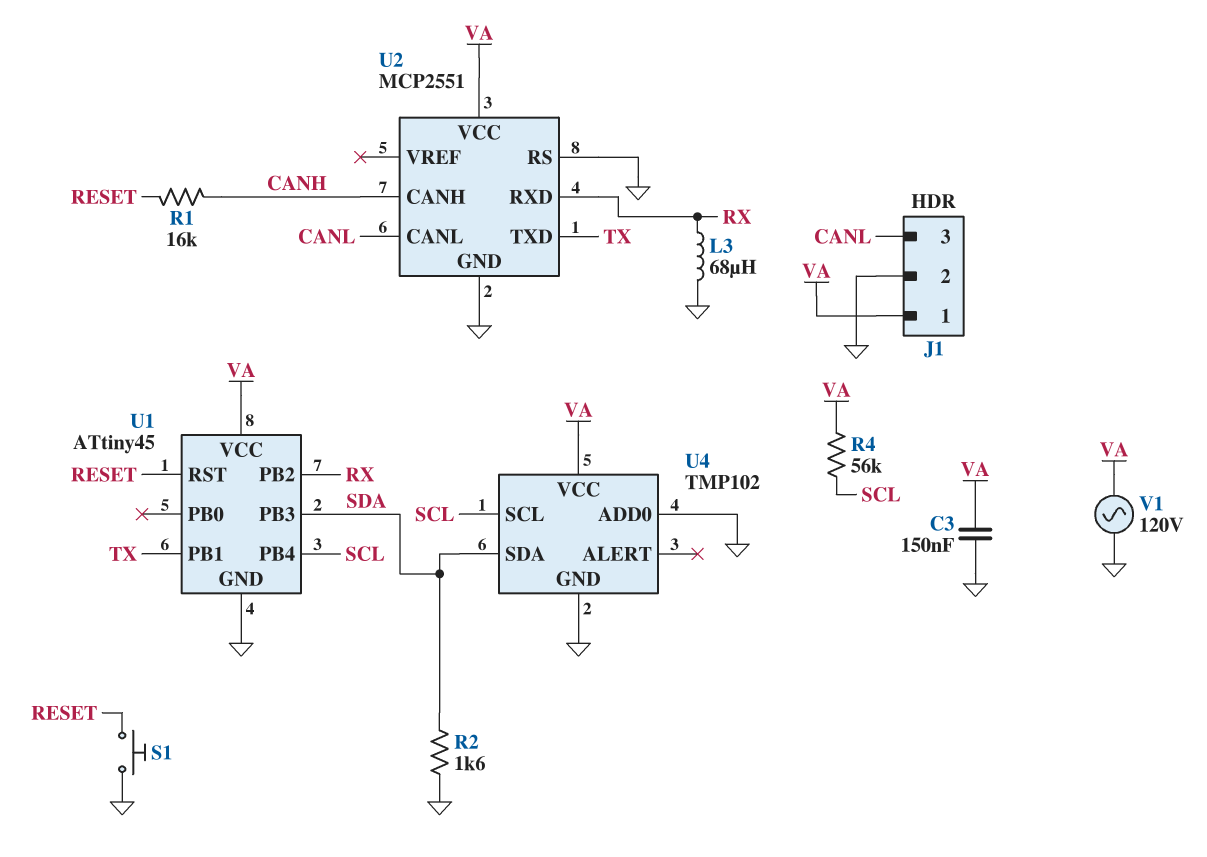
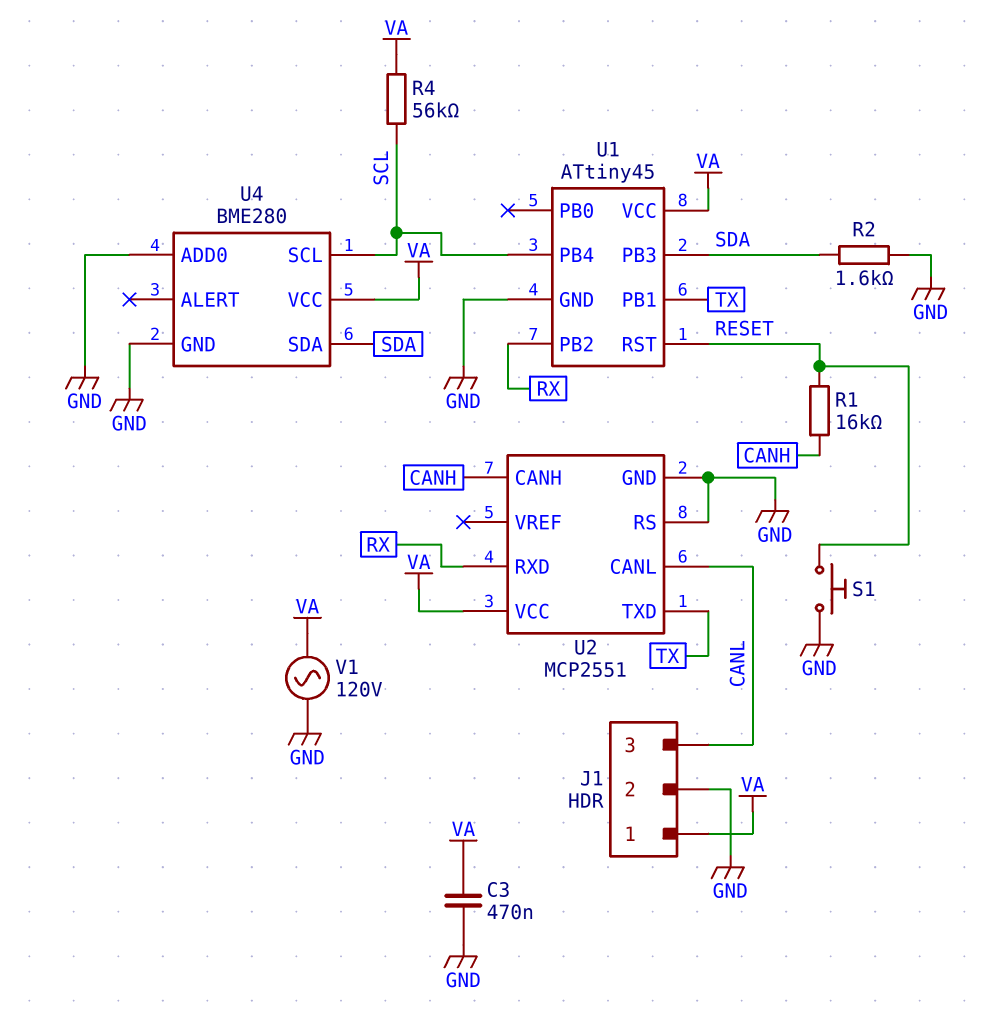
C3: 150nF (GND, VA) -> 470nF (GND, VA)
L3: 68uH (GND, RX) -> none
U4: TMP102 -> BME280

